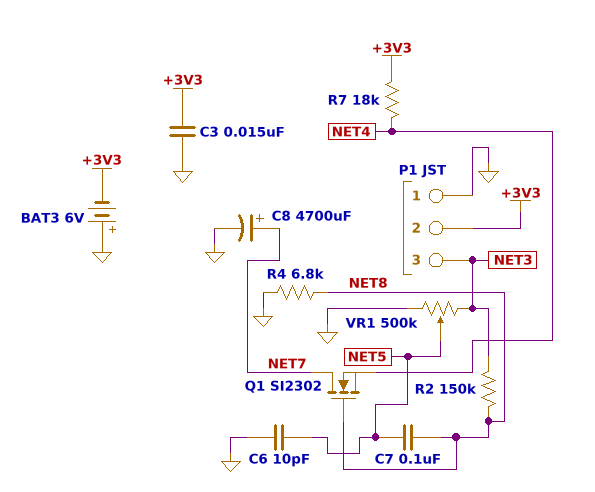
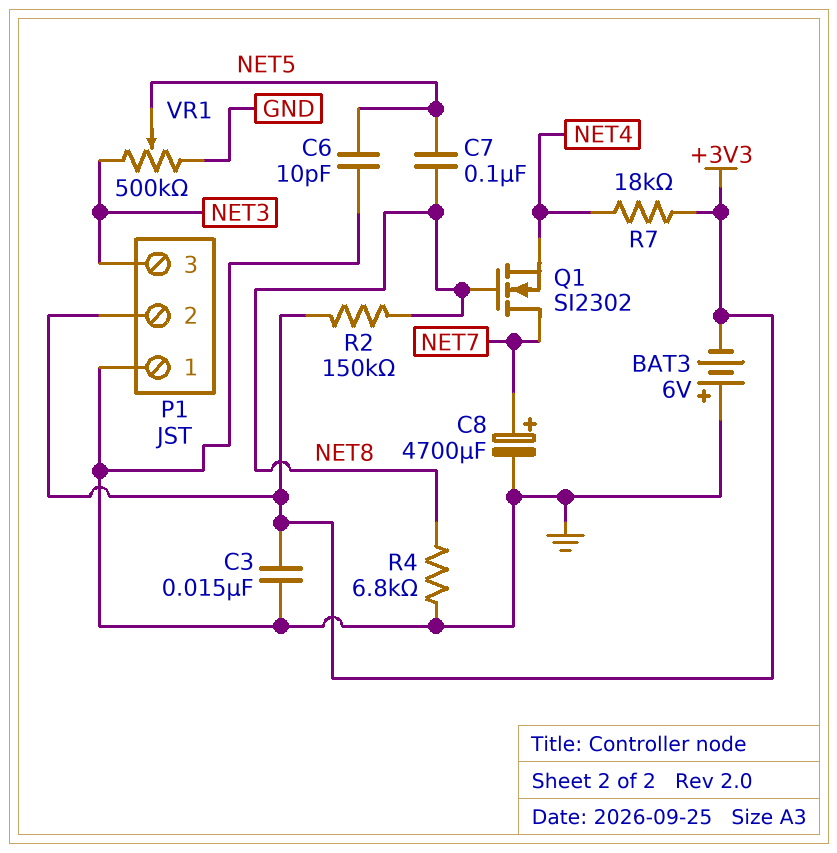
R2: 150k (NET3, NET8) -> 150k (+3V3, NET8)

